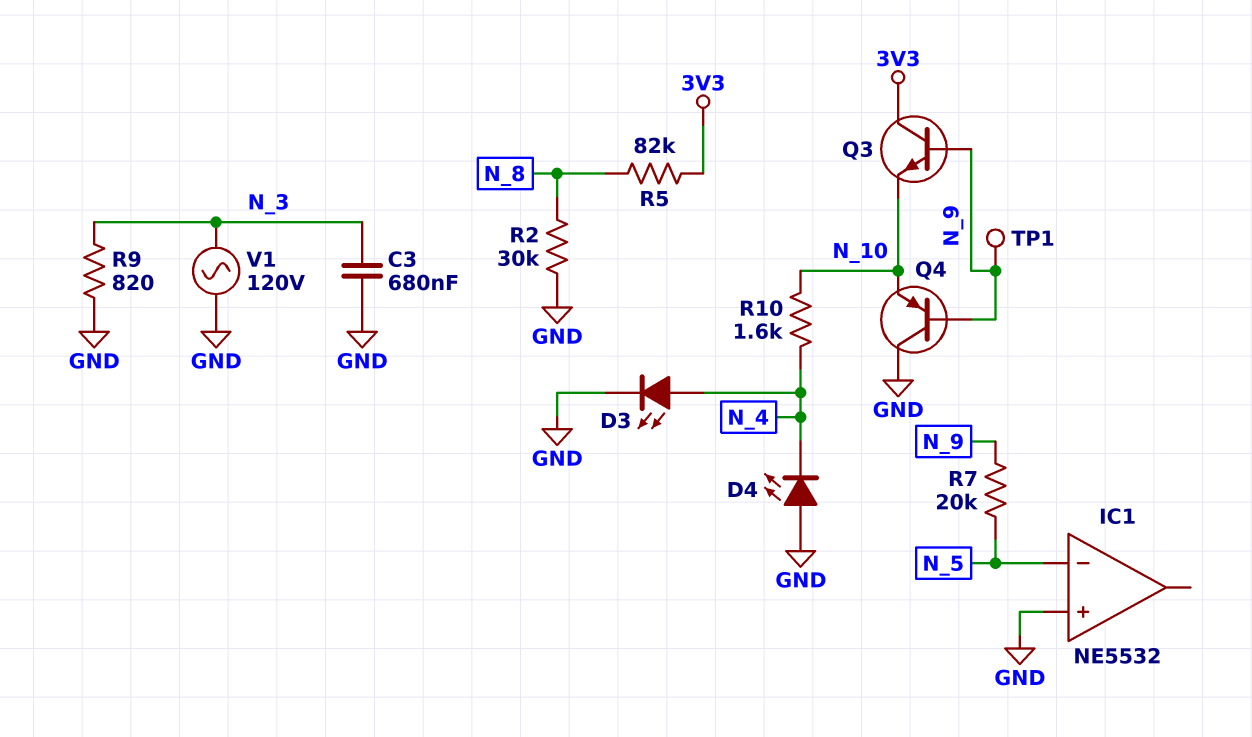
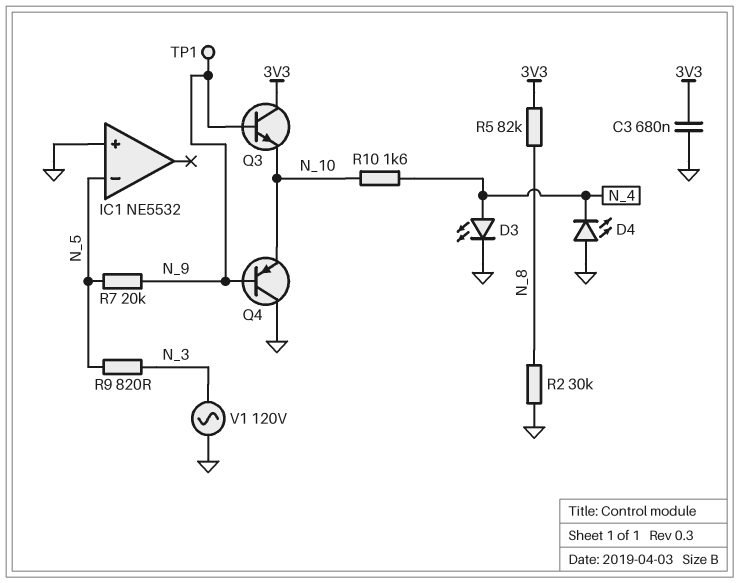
C3: 680nF (GND, N_3) -> 680nF (3V3, GND)
R9: 820 (GND, N_3) -> 820 (N_3, N_5)

